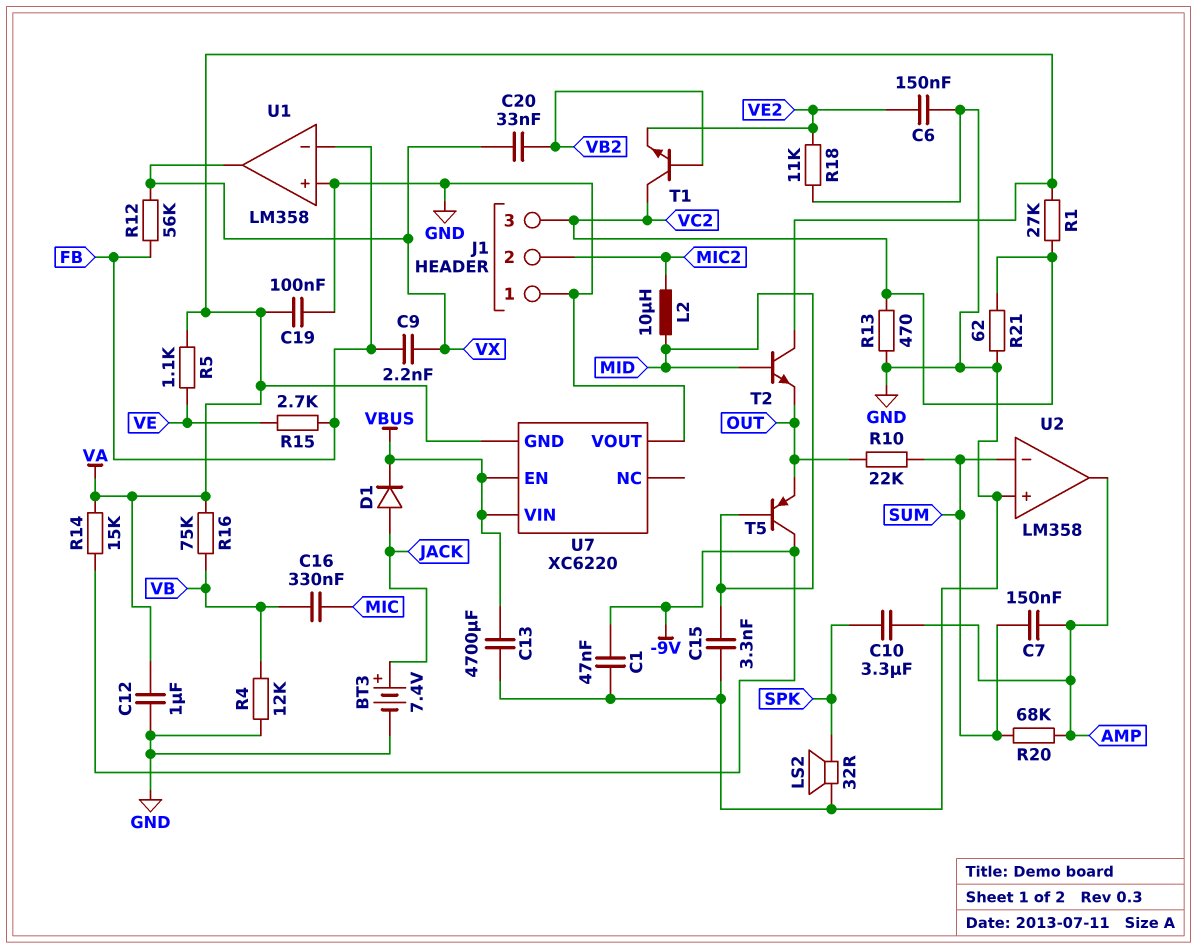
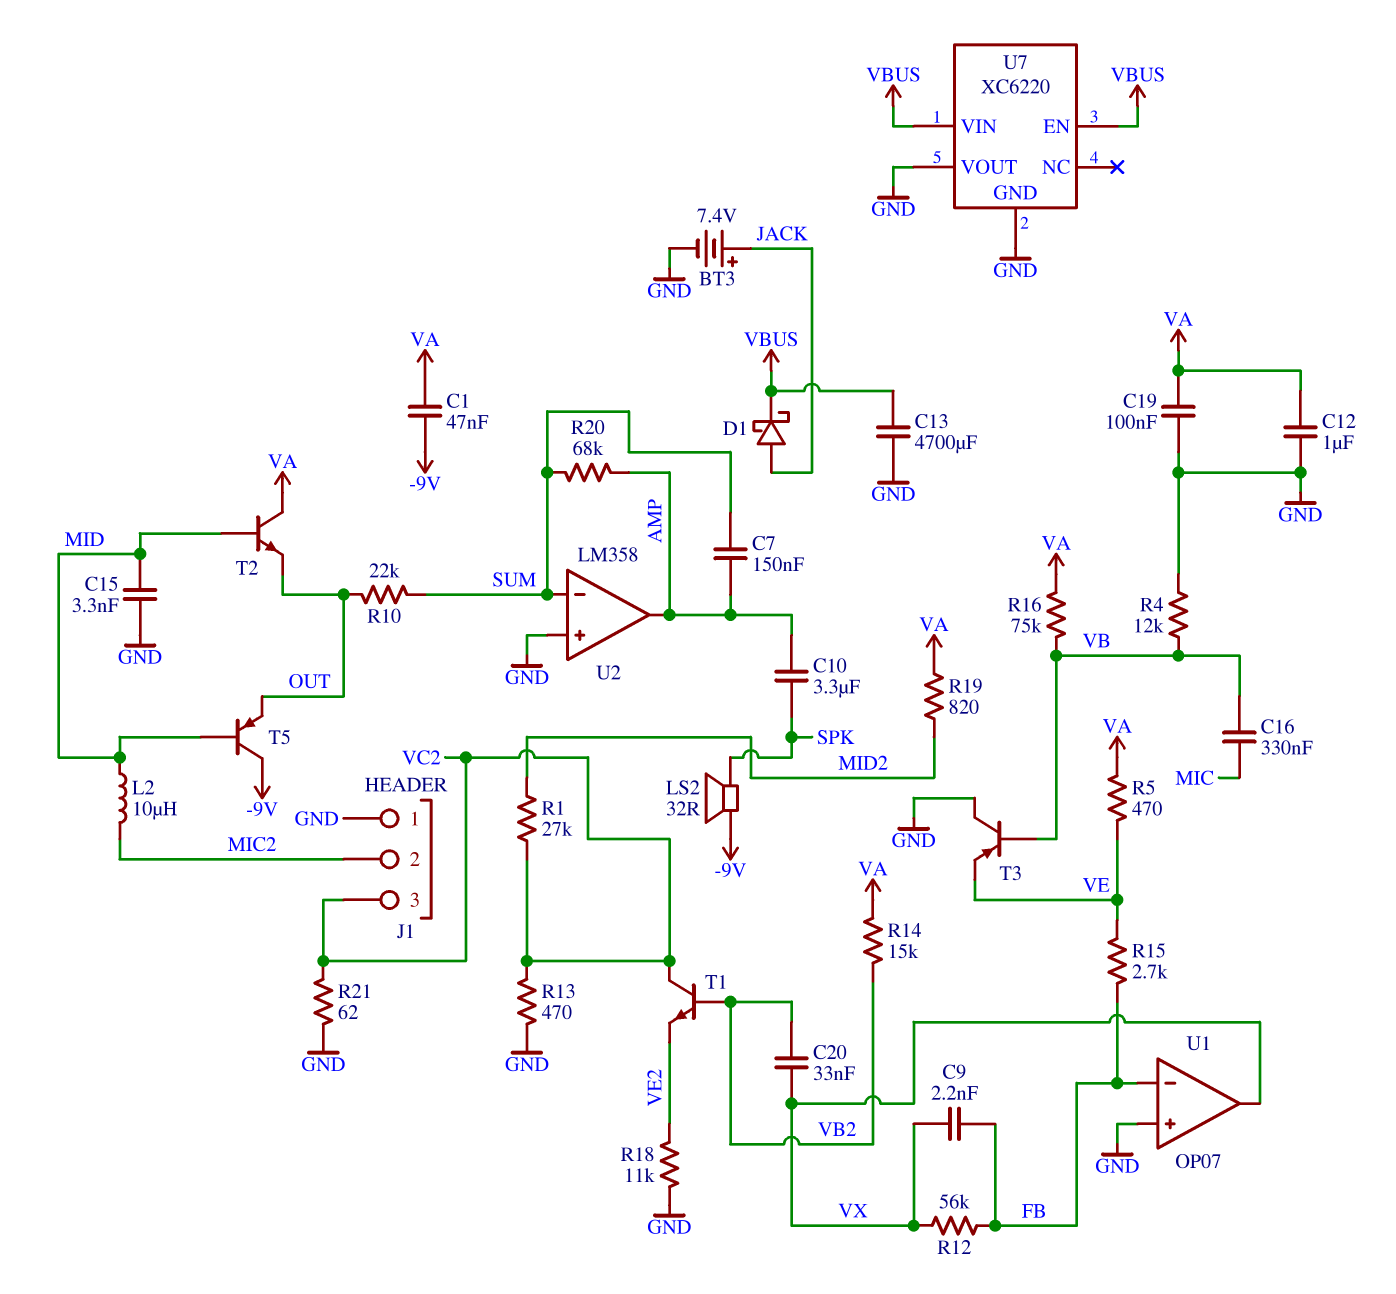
C1: 47nF (-9V, GND) -> 47nF (-9V, VA)
C6: 150nF (GND, VE2) -> none
D1: diode (A JACK, K VBUS) -> schottky (A JACK, K VBUS)
LS2: speaker 32R (GND, SPK) -> speaker 32R (-9V, SPK)
R1: 27k (VA, VC2) -> 27k (MID2, VC2)
R5: 1.1k (VA, VE) -> 470 (VA, VE)
R14: 15k (-9V, VA) -> 15k (VA, VB2)
R19: none -> 820 (MID2, VA)
T3: none -> PNP (B VB, C GND, E VE)
U1: LM358 -> OP07
U7 pin GND: VA -> GND

